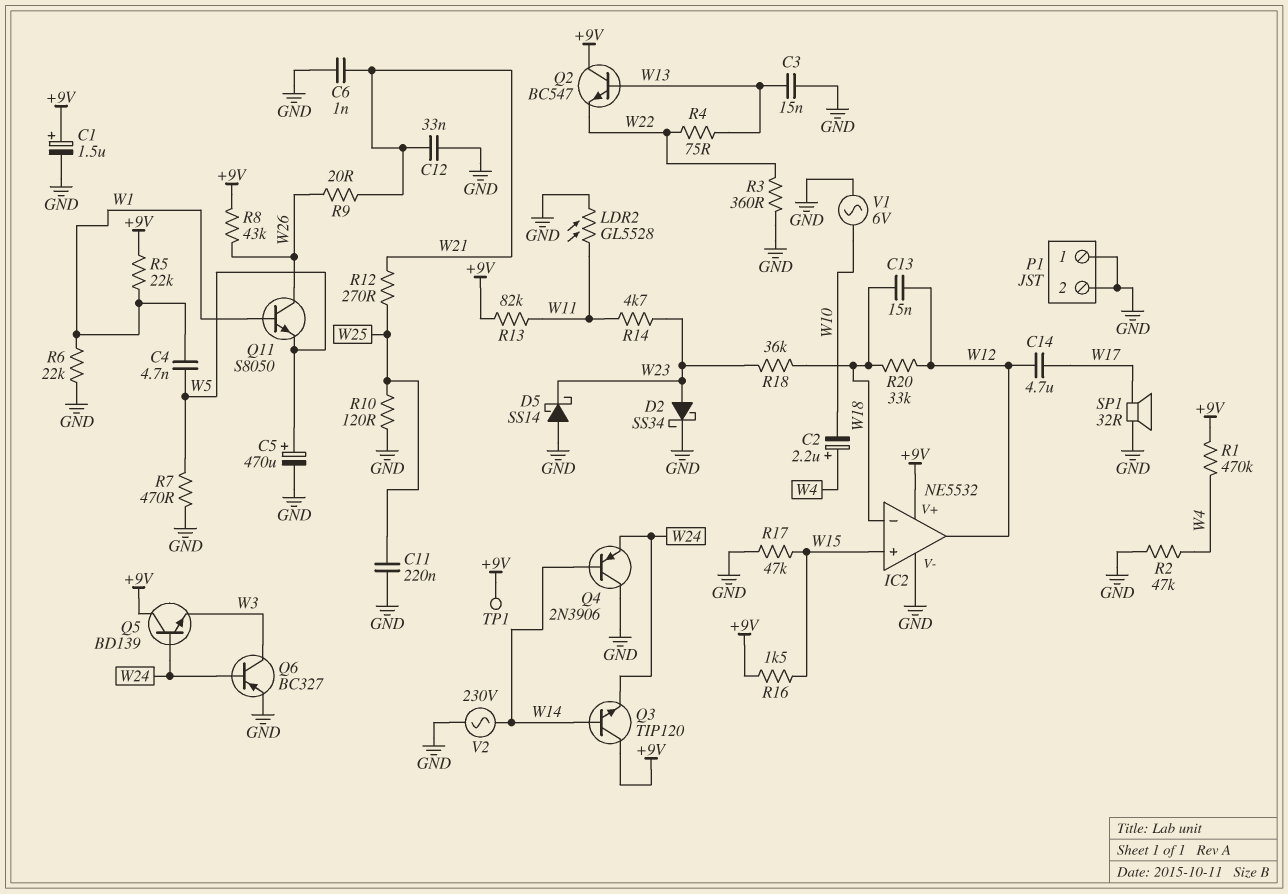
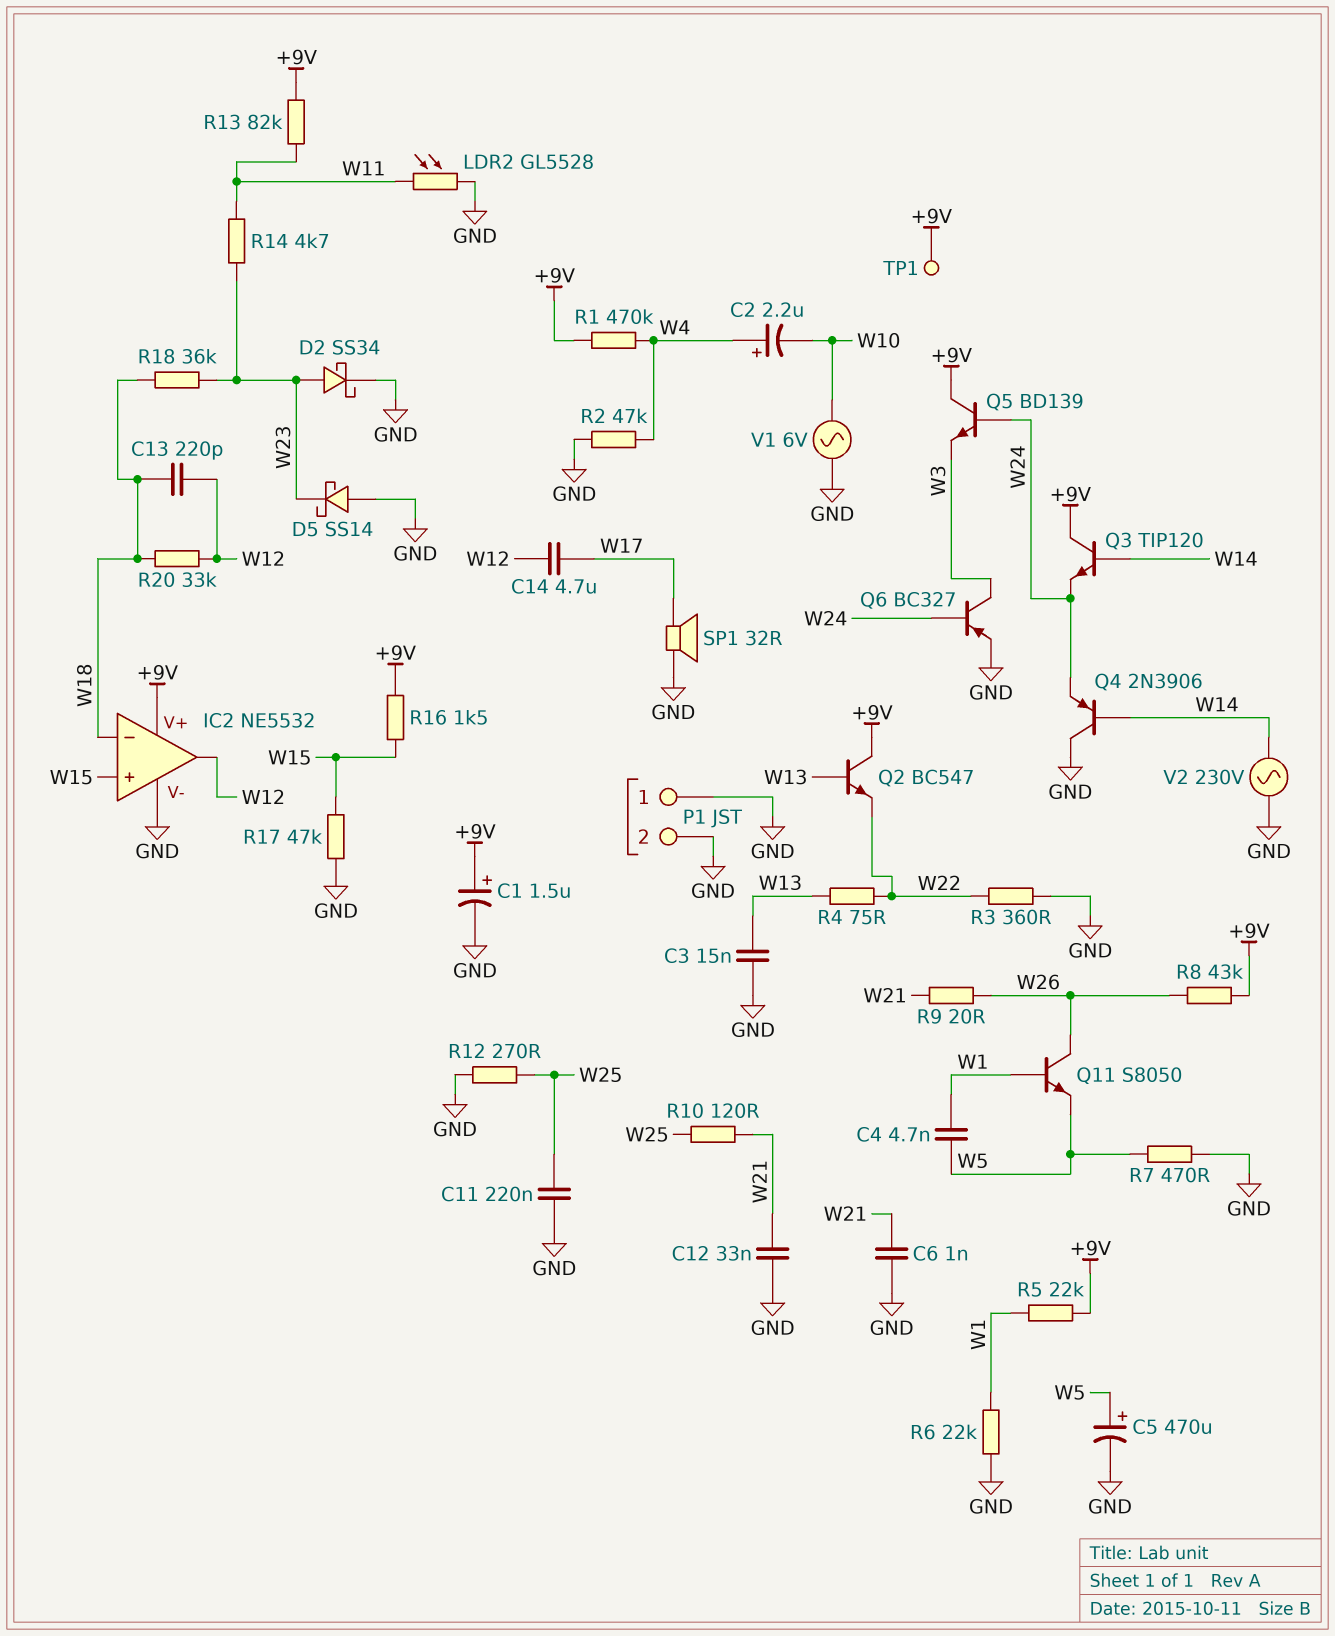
C13: 15nF (W12, W18) -> 220pF (W12, W18)
R10: 120 (GND, W25) -> 120 (W21, W25)
R12: 270 (W21, W25) -> 270 (GND, W25)

